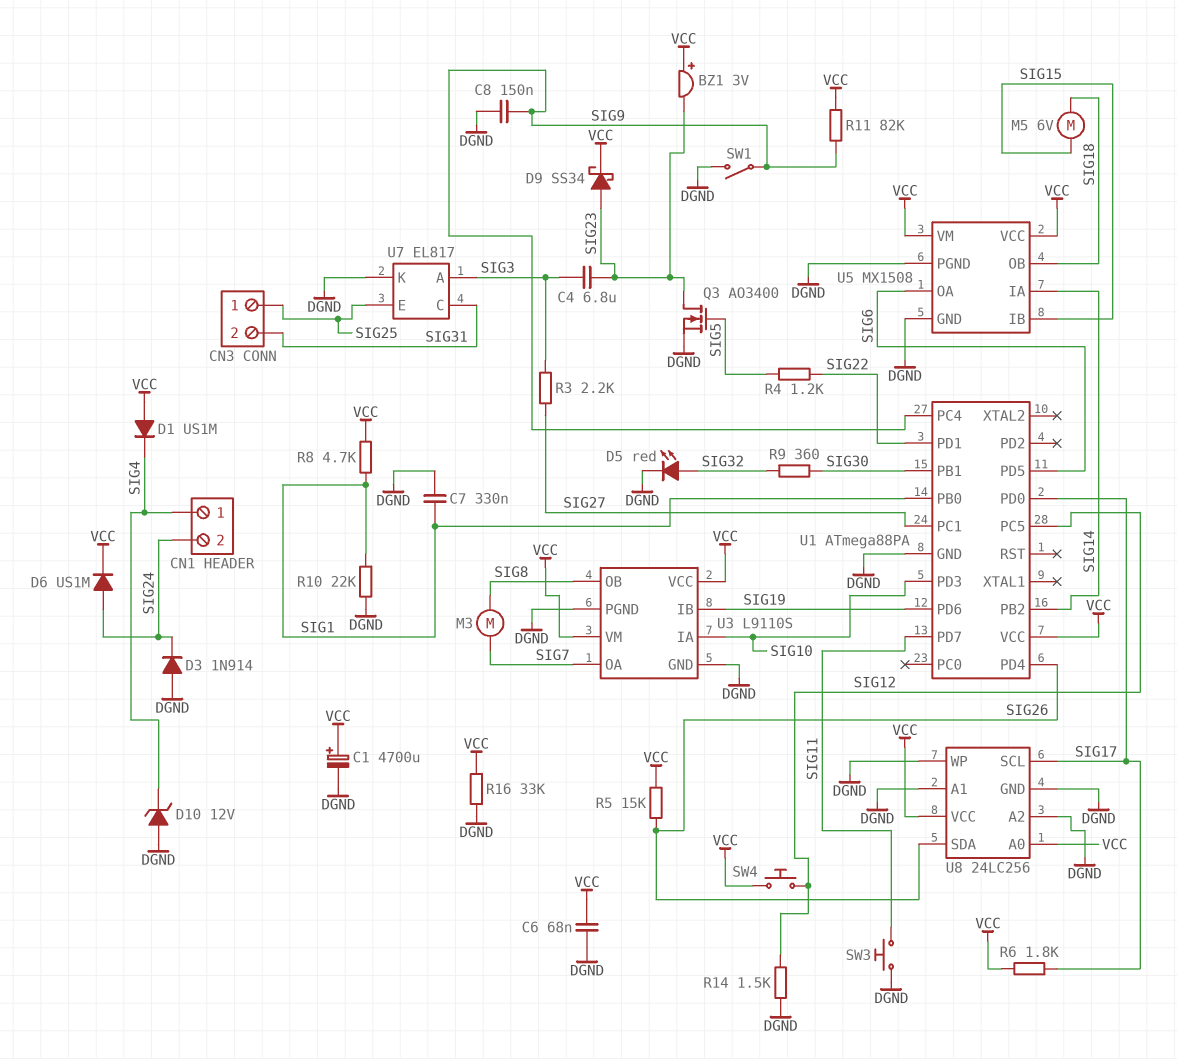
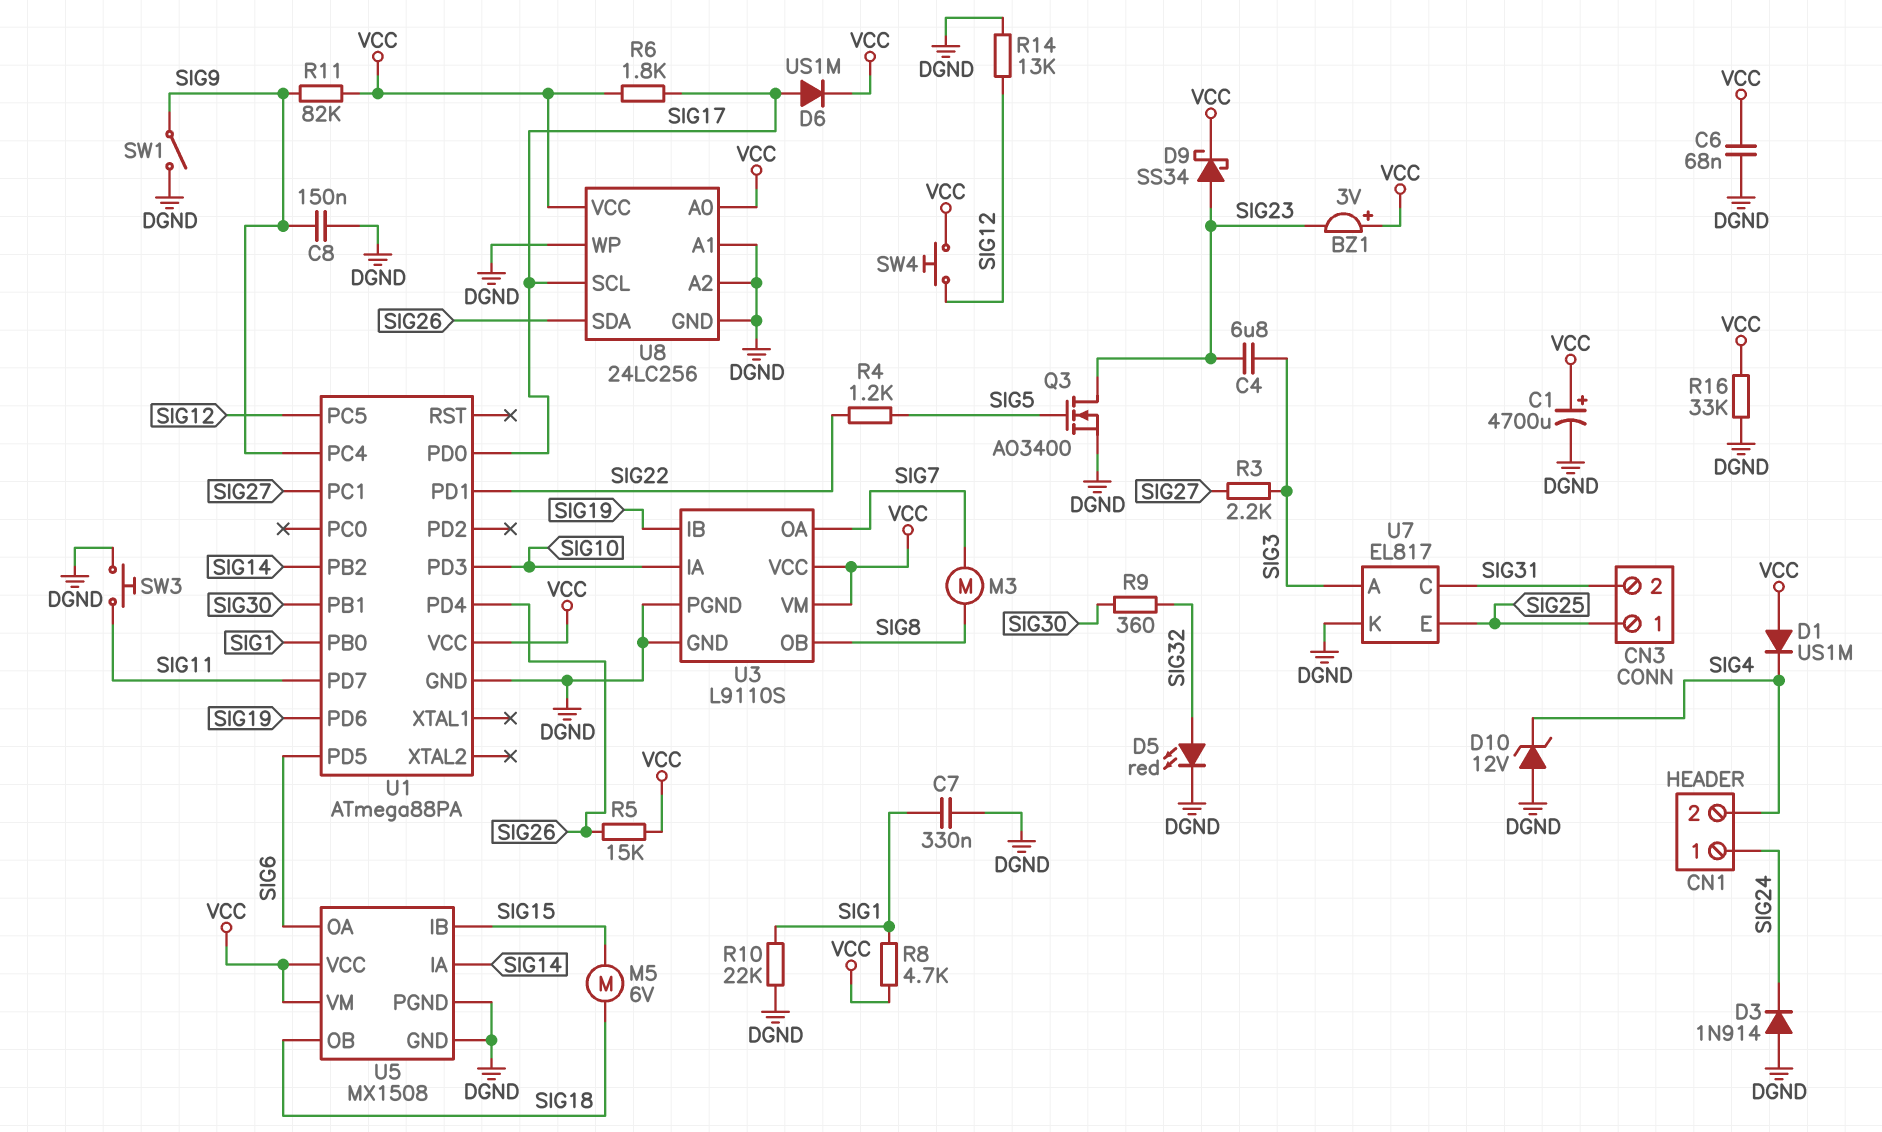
CN1 pin 1: SIG4 -> SIG24
CN1 pin 2: SIG24 -> SIG4
D6: diode US1M (A SIG24, K VCC) -> diode US1M (A SIG17, K VCC)
R14: 1.5k (DGND, SIG12) -> 13k (DGND, SIG12)

